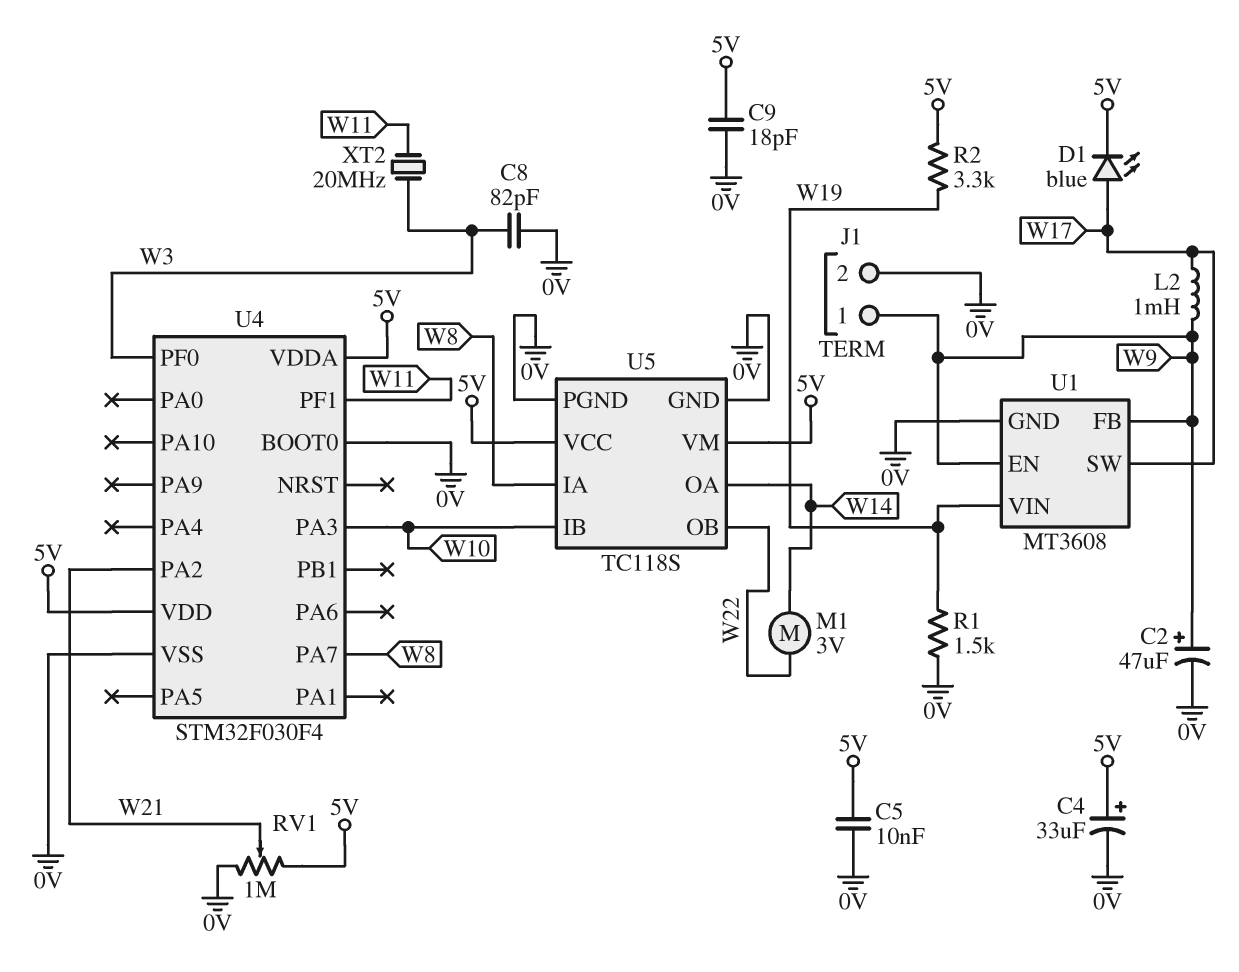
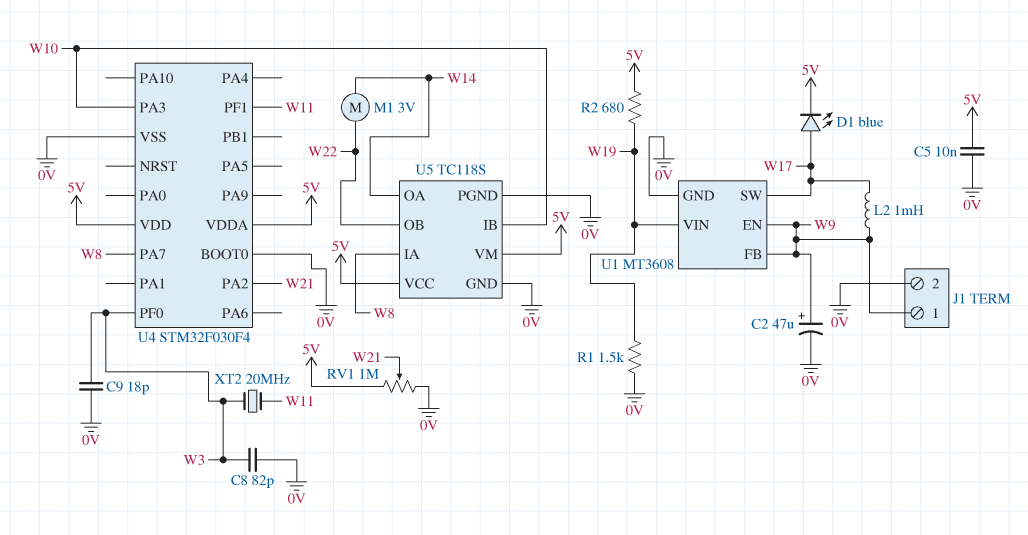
C4: 33uF (plus 5V, minus 0V) -> none
C9: 18pF (0V, 5V) -> 18pF (0V, W3)
R2: 3.3k (5V, W19) -> 680 (5V, W19)

